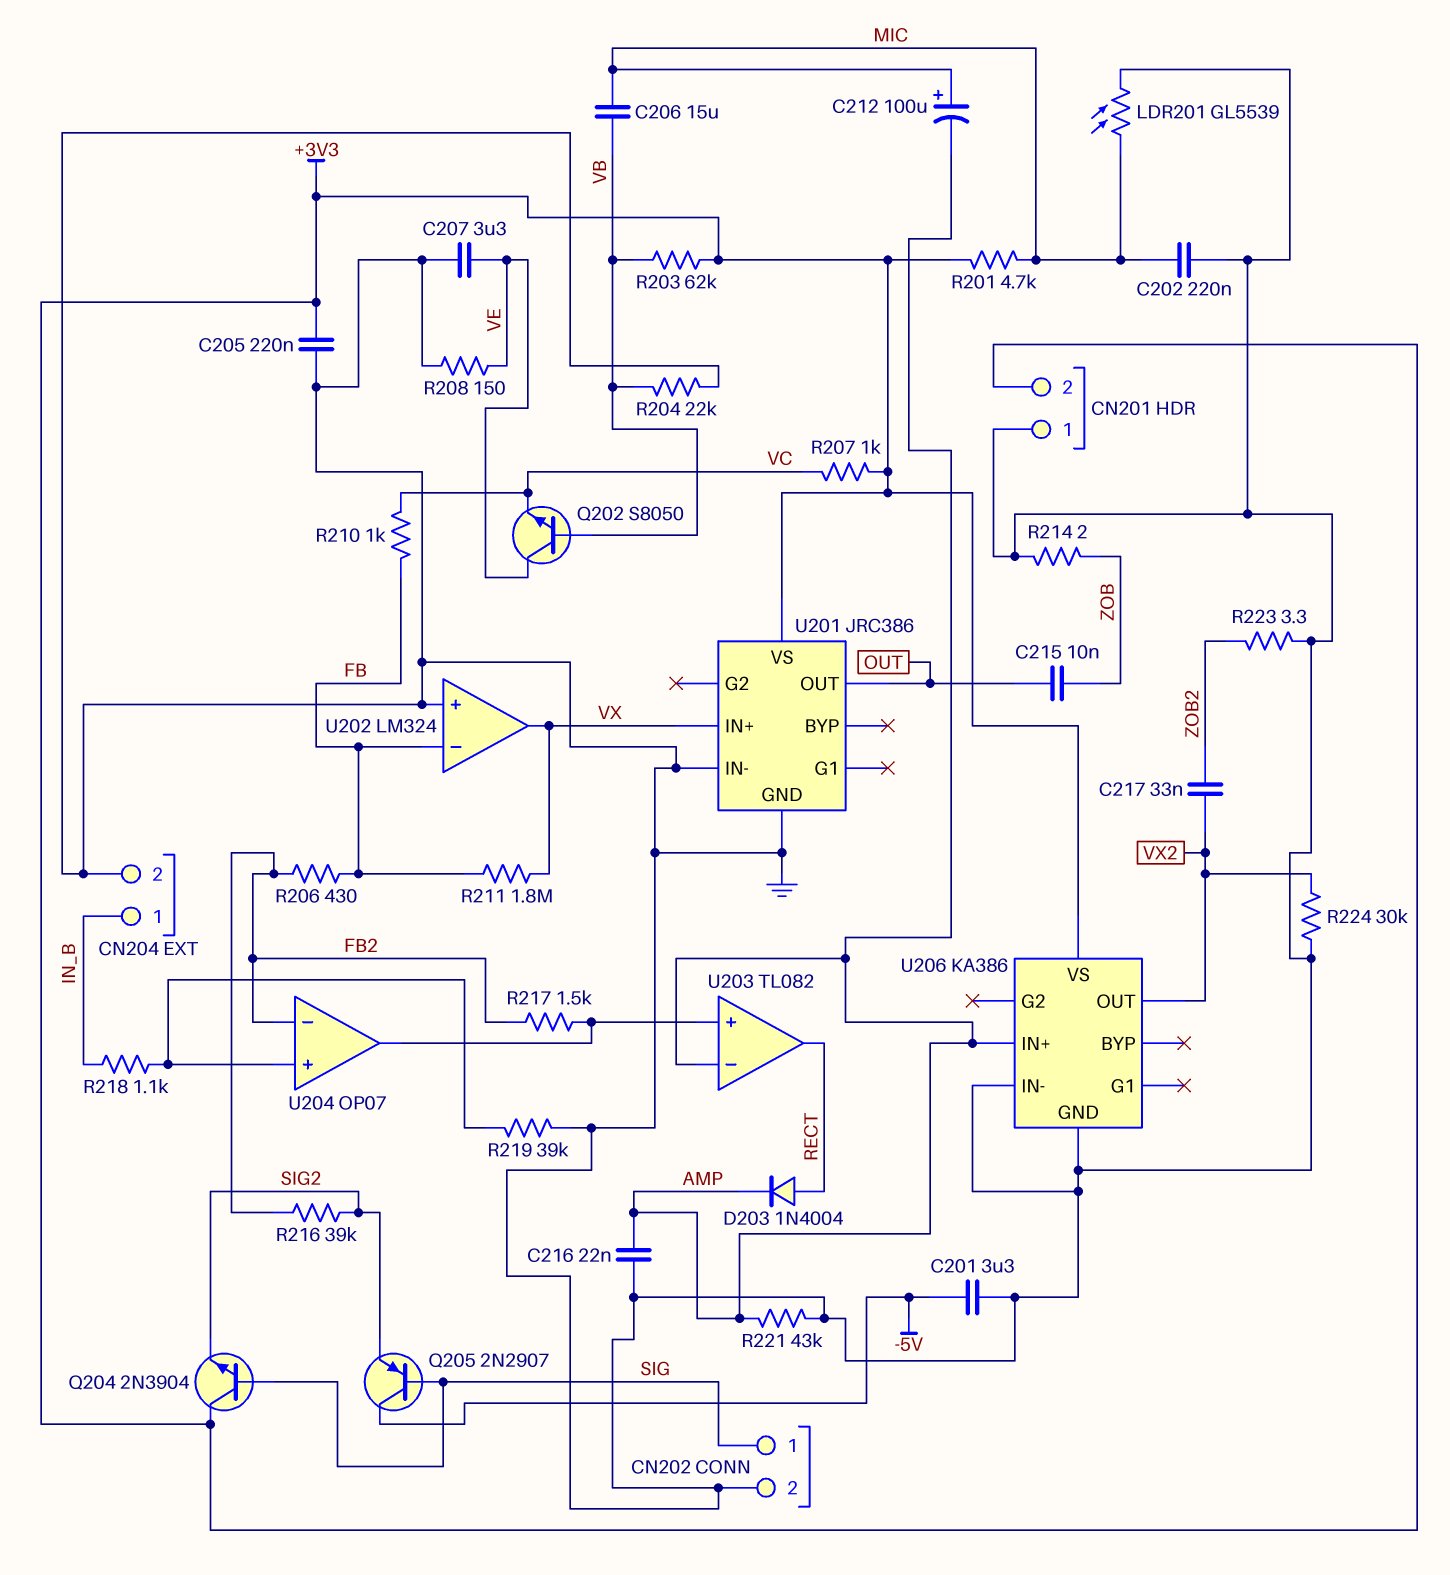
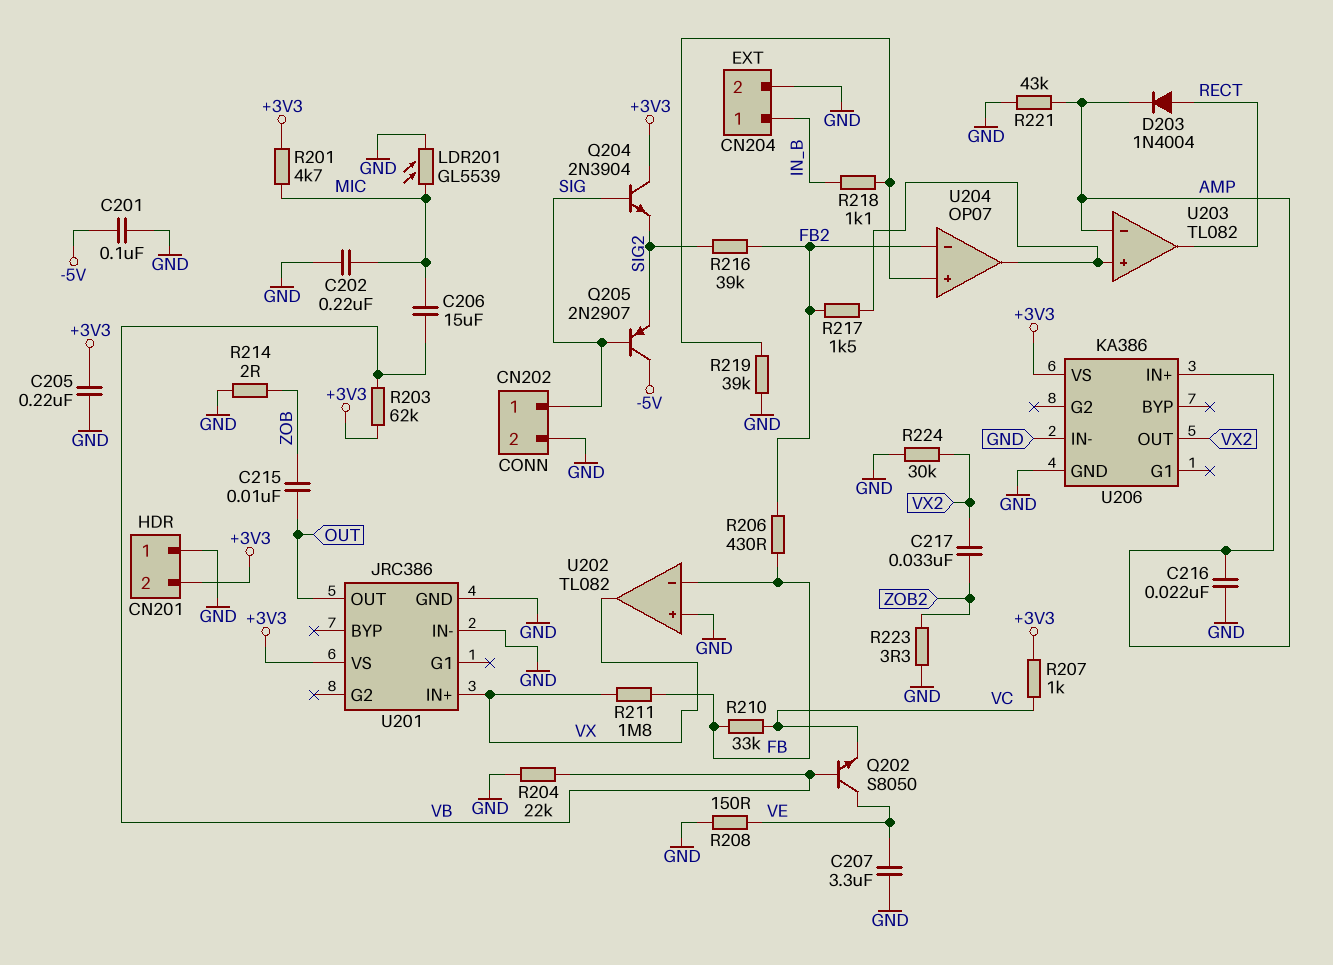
C201: 3.3uF (-5V, GND) -> 100nF (-5V, GND)
C212: 100uF (plus MIC, minus AMP) -> none
R210: 1k (FB, VC) -> 33k (FB, VC)
U202: LM324 -> TL082

